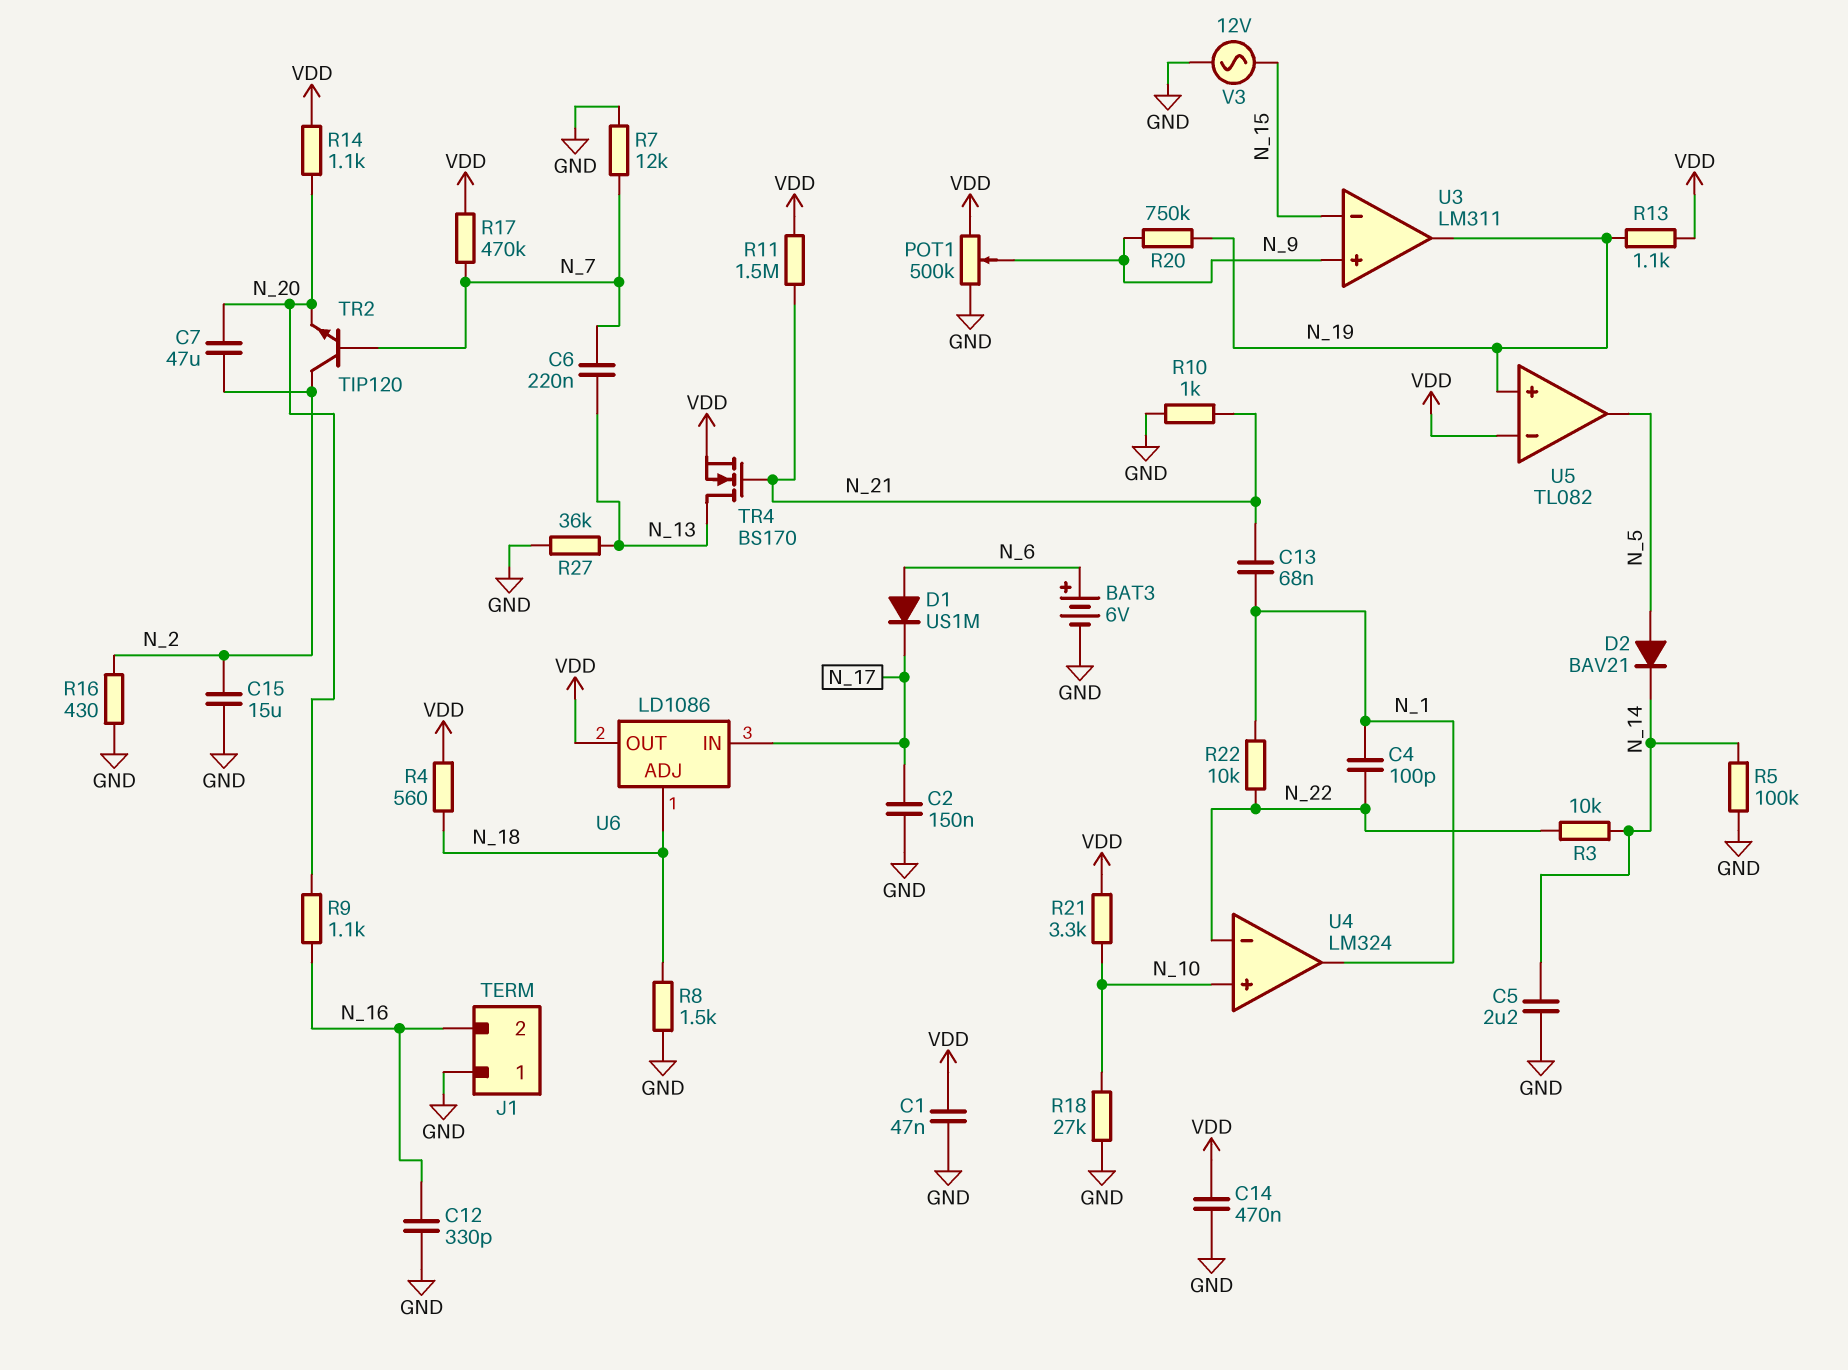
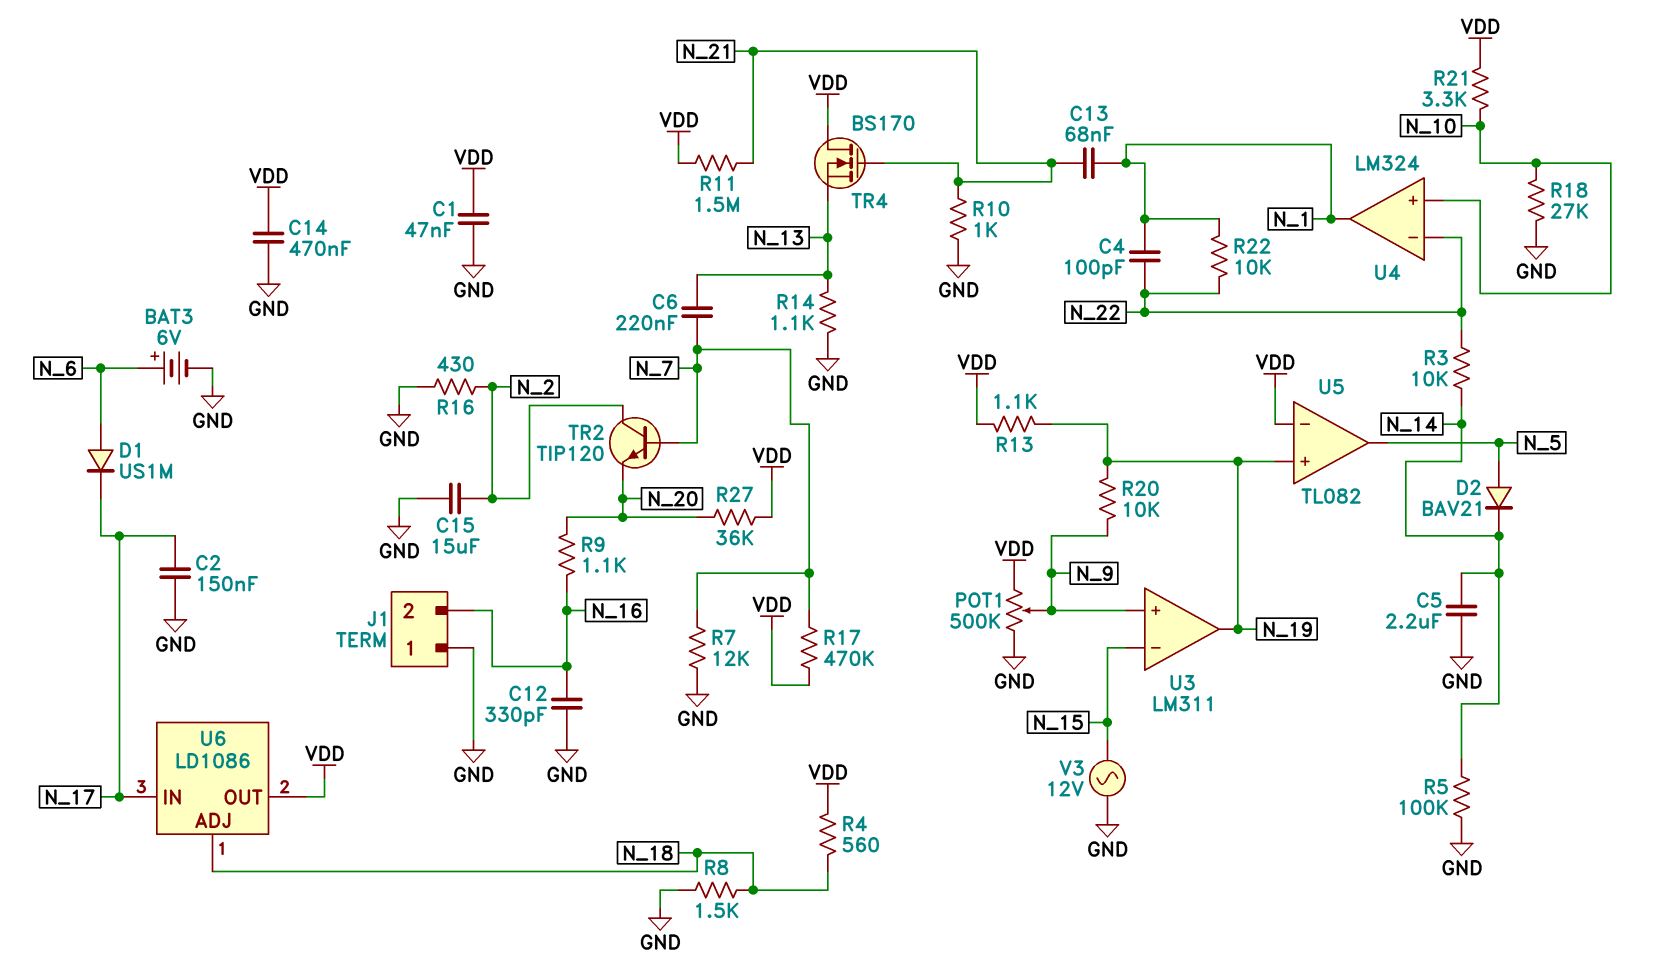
C7: 47uF (N_2, N_20) -> none
R14: 1.1k (N_20, VDD) -> 1.1k (GND, N_13)
R20: 750k (N_9, N_19) -> 10k (N_9, N_19)
R27: 36k (GND, N_13) -> 36k (N_20, VDD)
TR4: NMOS BS170 (G N_21, D N_13, S VDD) -> NMOS BS170 (G N_21, D VDD, S N_13)

